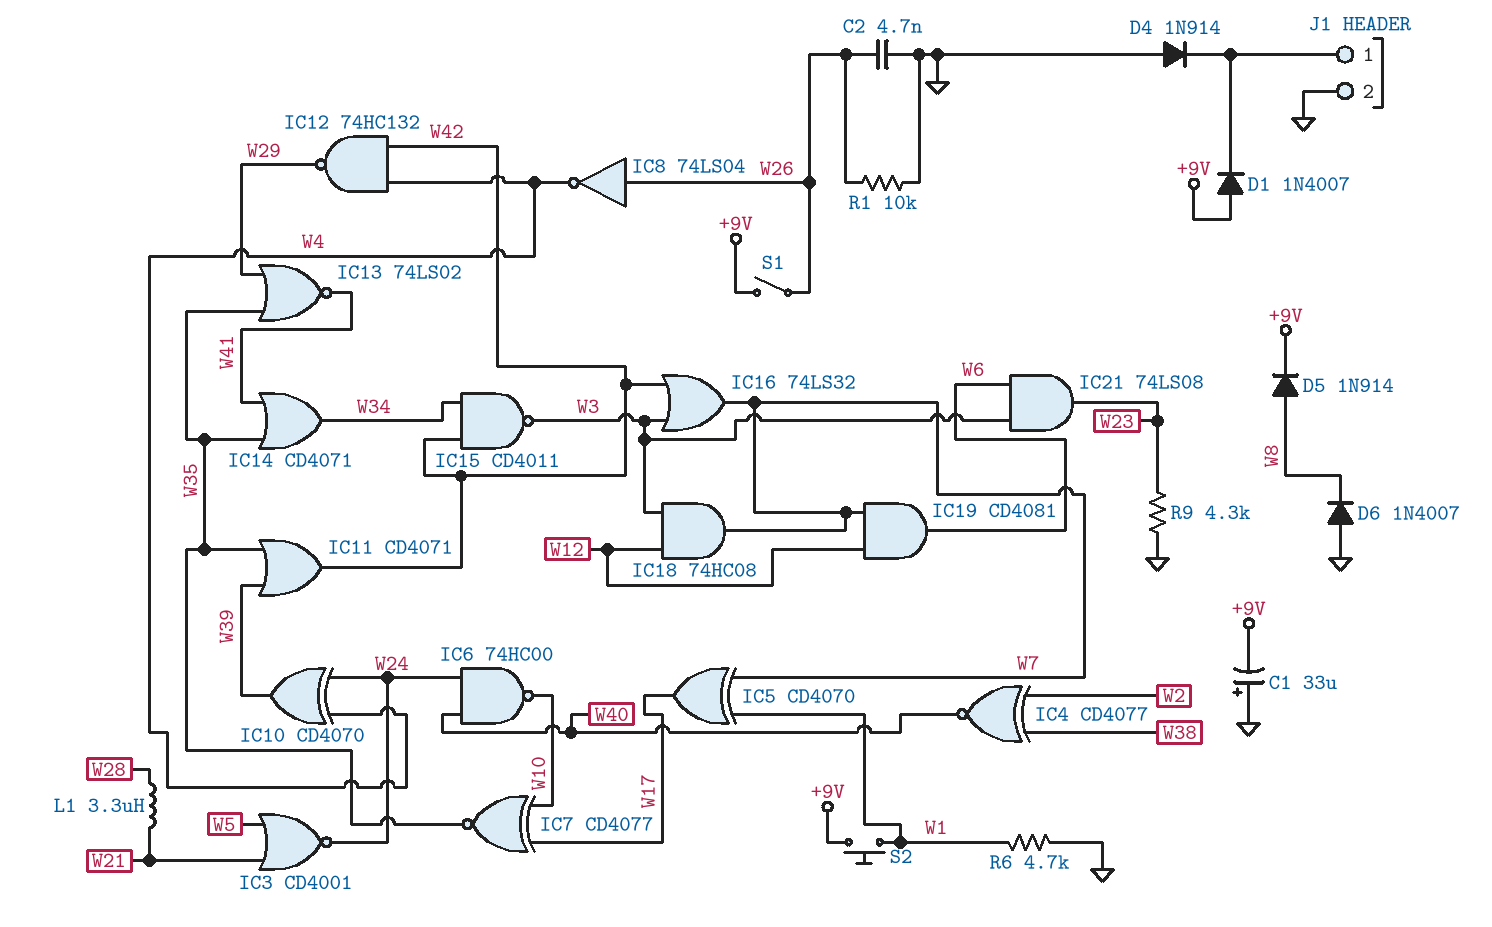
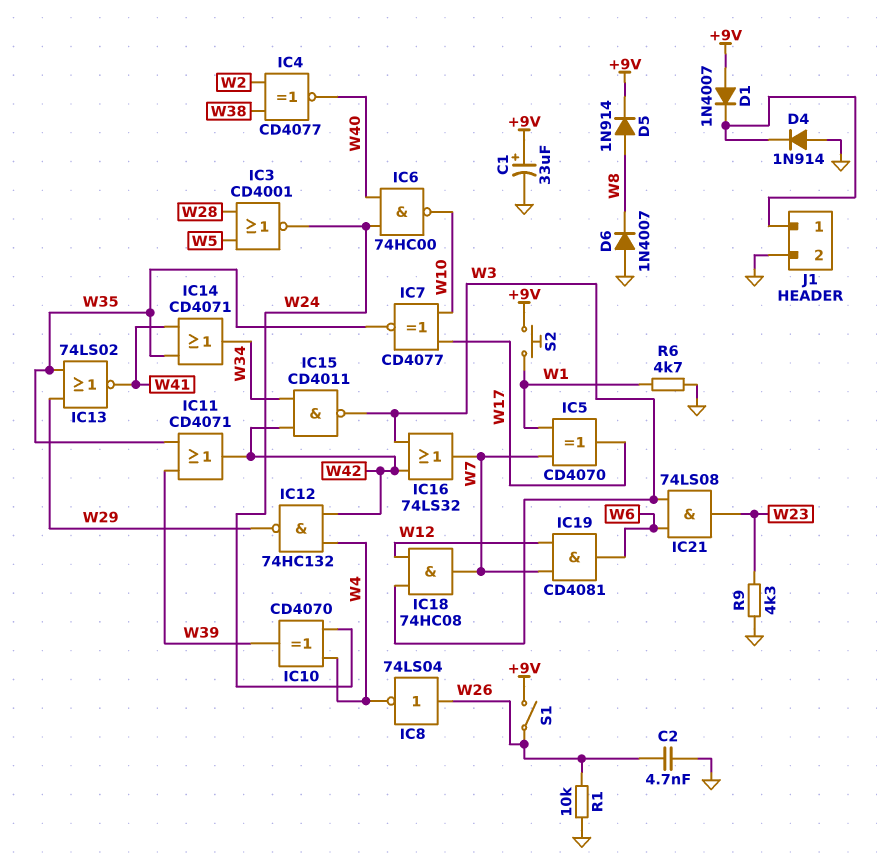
C1: 33uF (plus GND, minus +9V) -> 33uF (plus +9V, minus GND)
IC3: NOR CD4001 (in W5, in W21, out W24) -> NOR CD4001 (in W5, in W28, out W24)
L1: 3.3uH (W21, W28) -> none

